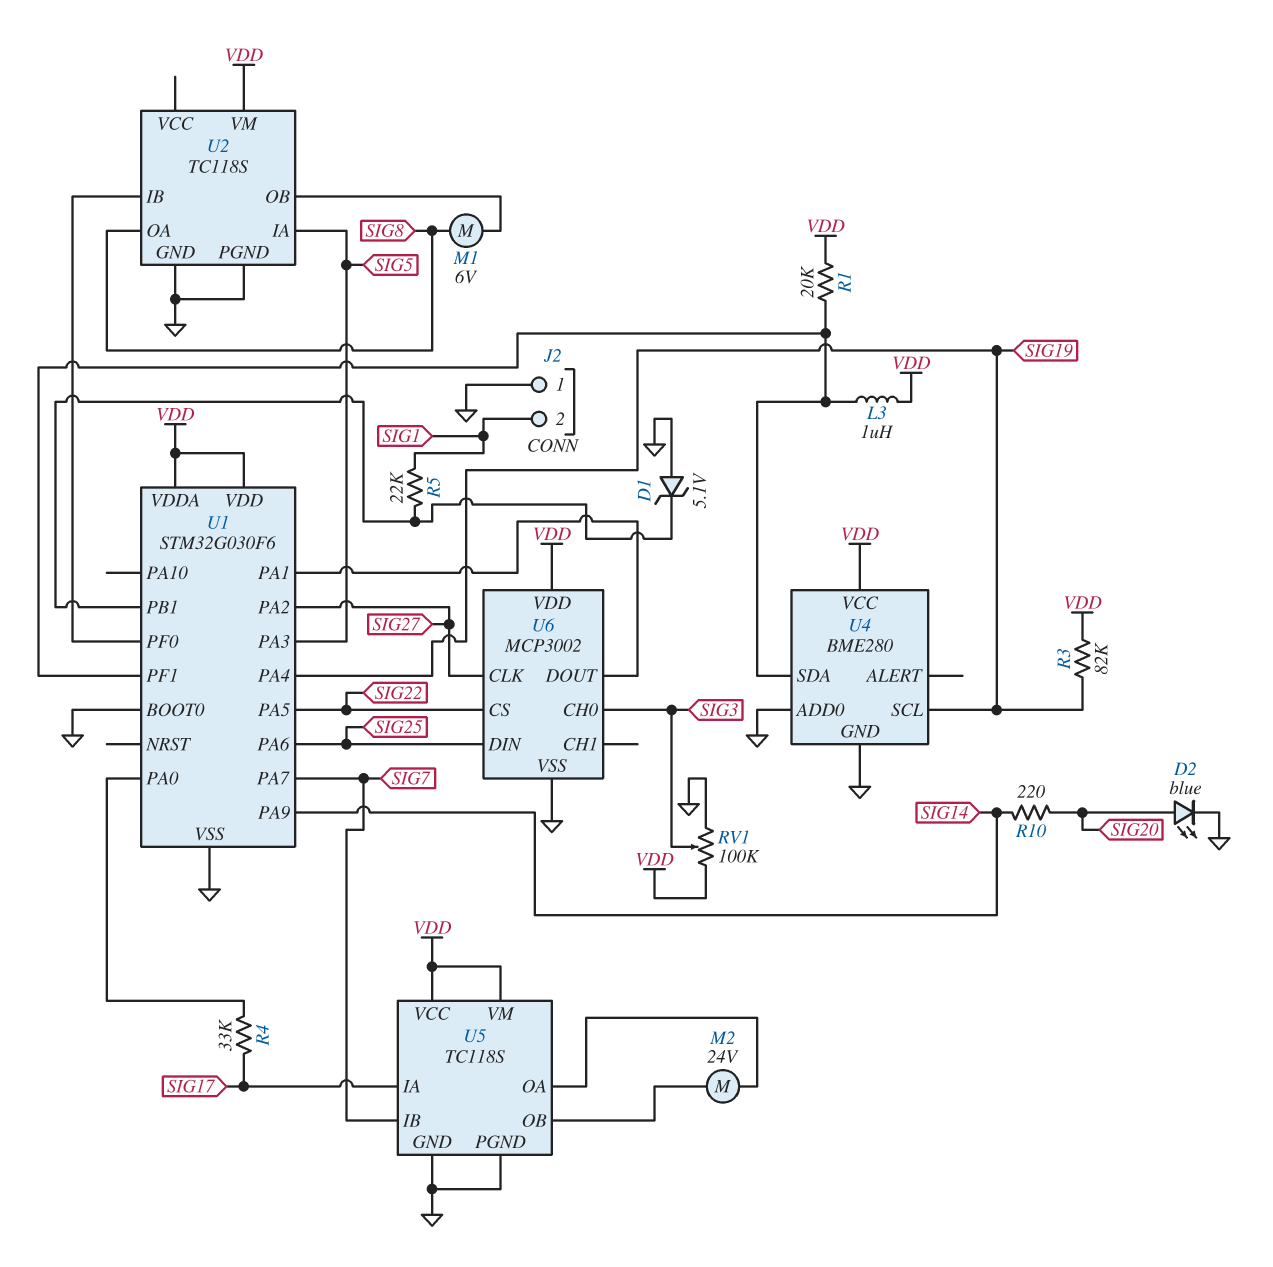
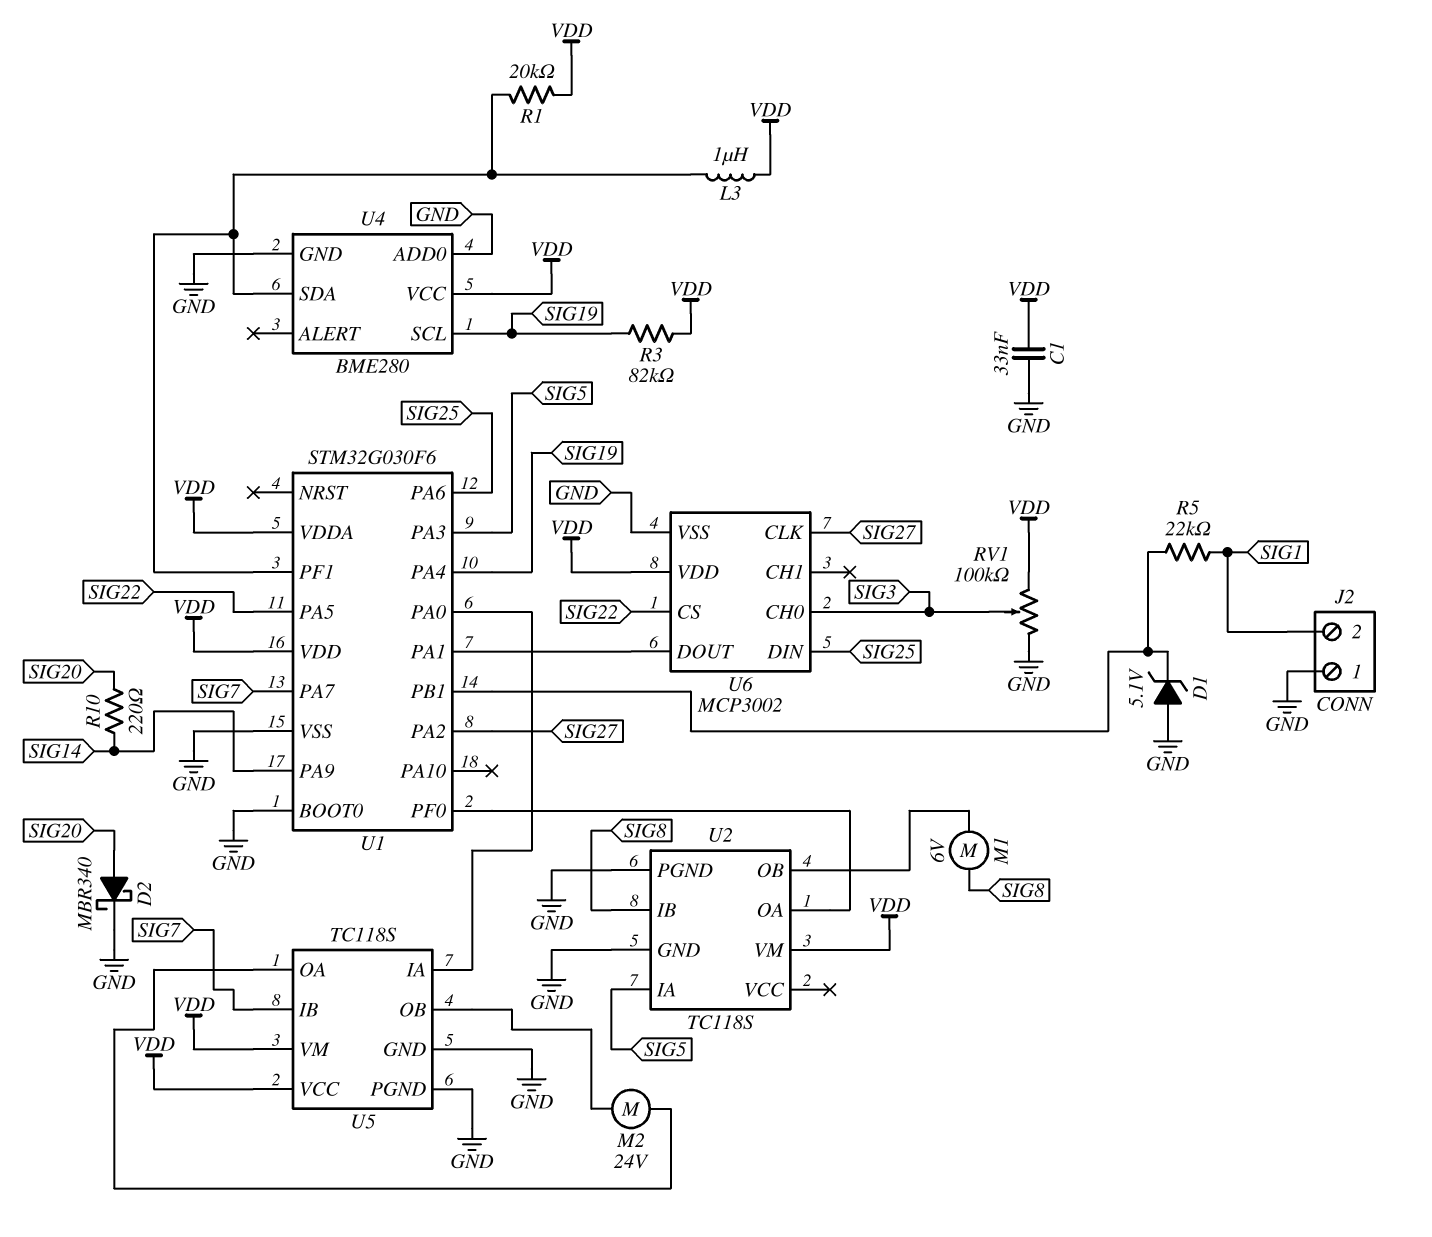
C1: none -> 33nF (GND, VDD)
D2: LED blue (A SIG20, K GND) -> schottky MBR340 (A SIG20, K GND)
R4: 33k (SIG17, U1/PA0) -> none
U2 pin IB: U1/PF0 -> SIG8
U2 pin OA: SIG8 -> U1/PF0
U5 pin IA: SIG17 -> U1/PA0

